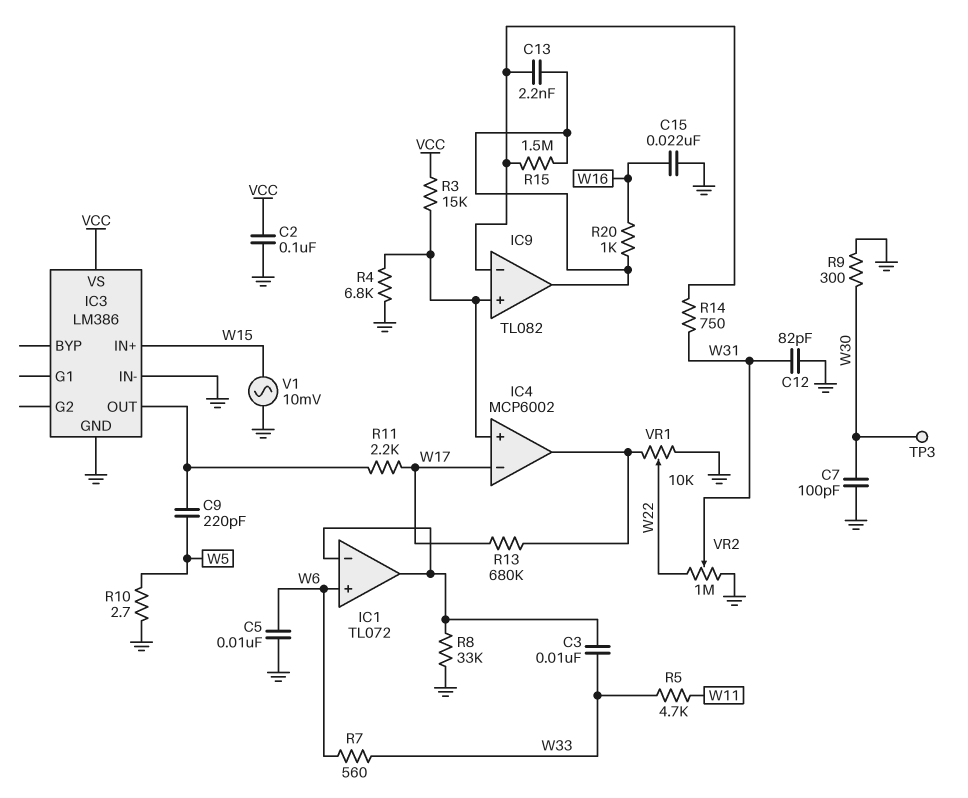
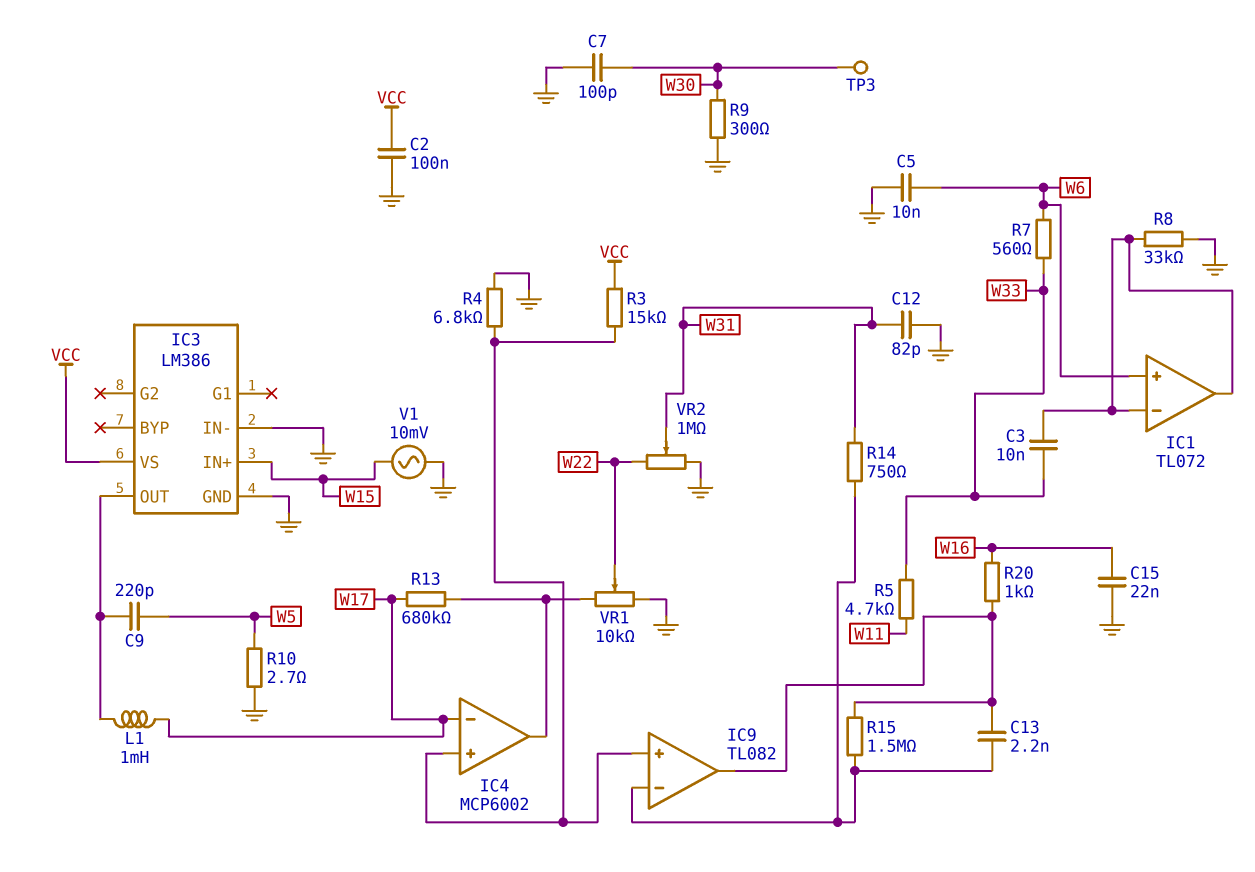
L1: none -> 1mH (IC3/OUT, W17)
R11: 2.2k (IC3/OUT, W17) -> none

